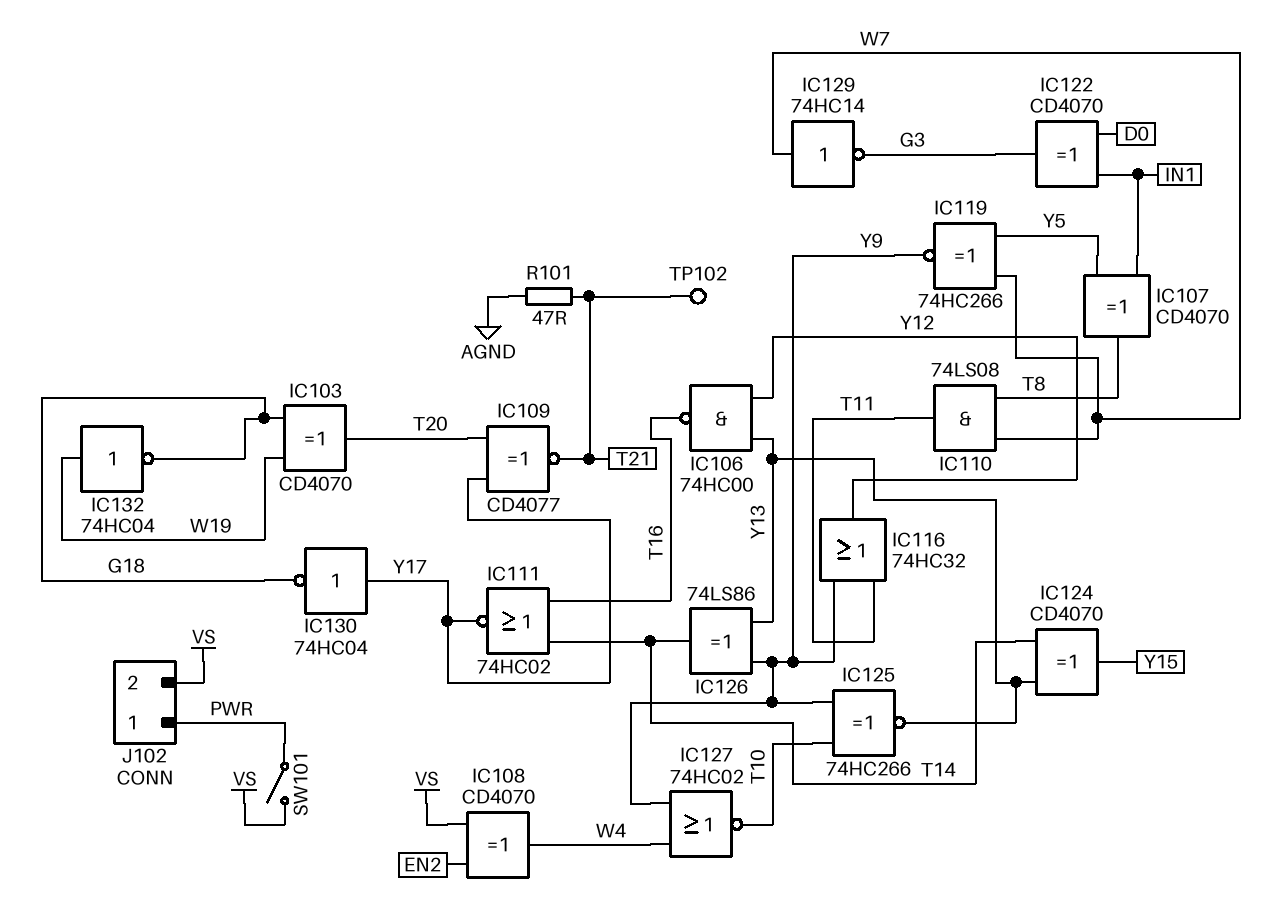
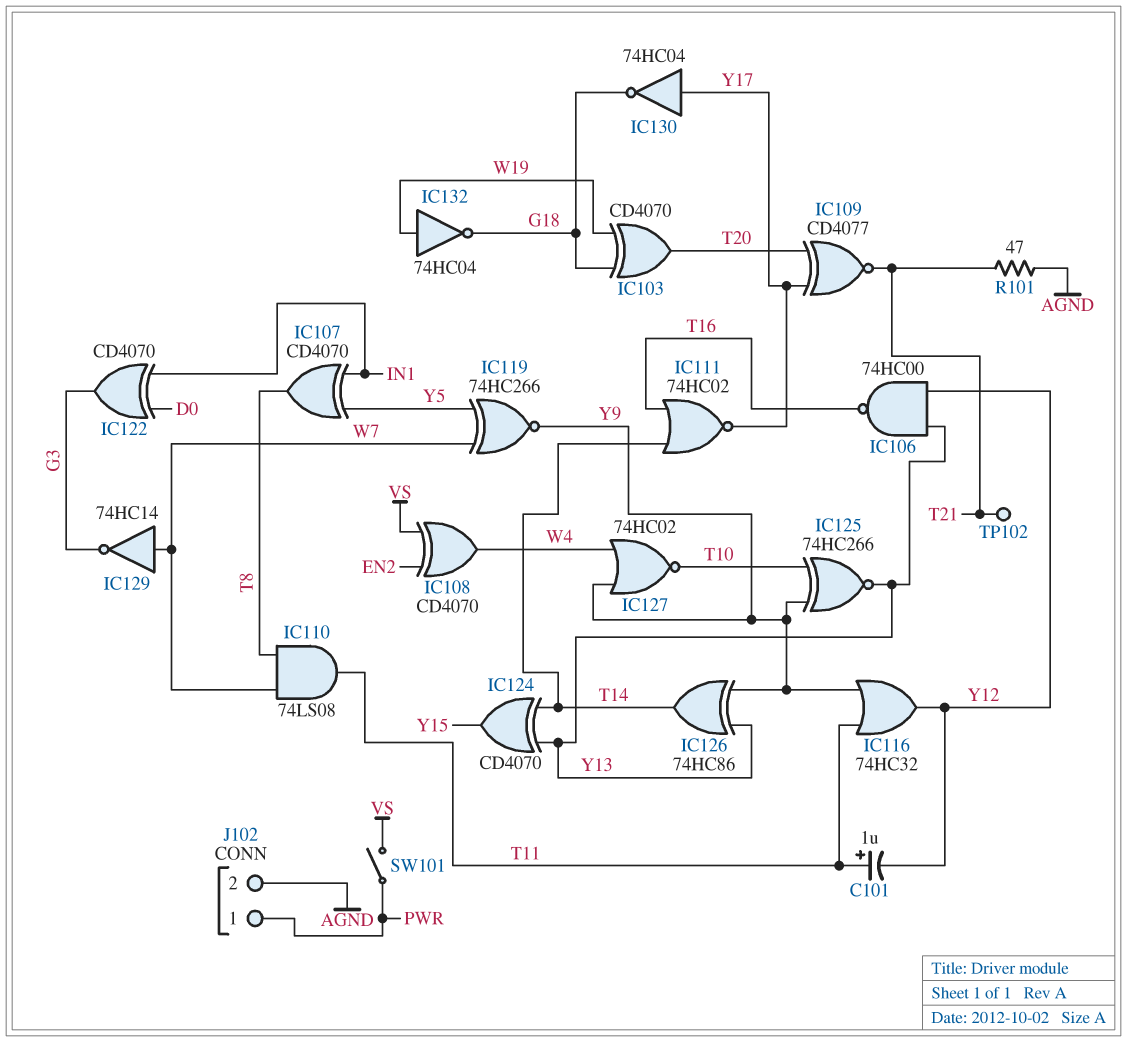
C101: none -> 1uF (plus T11, minus Y12)
IC126: XOR 74LS86 (in Y9, in Y13, out T14) -> XOR 74HC86 (in Y9, in Y13, out T14)
J102 pin 2: VS -> AGND

